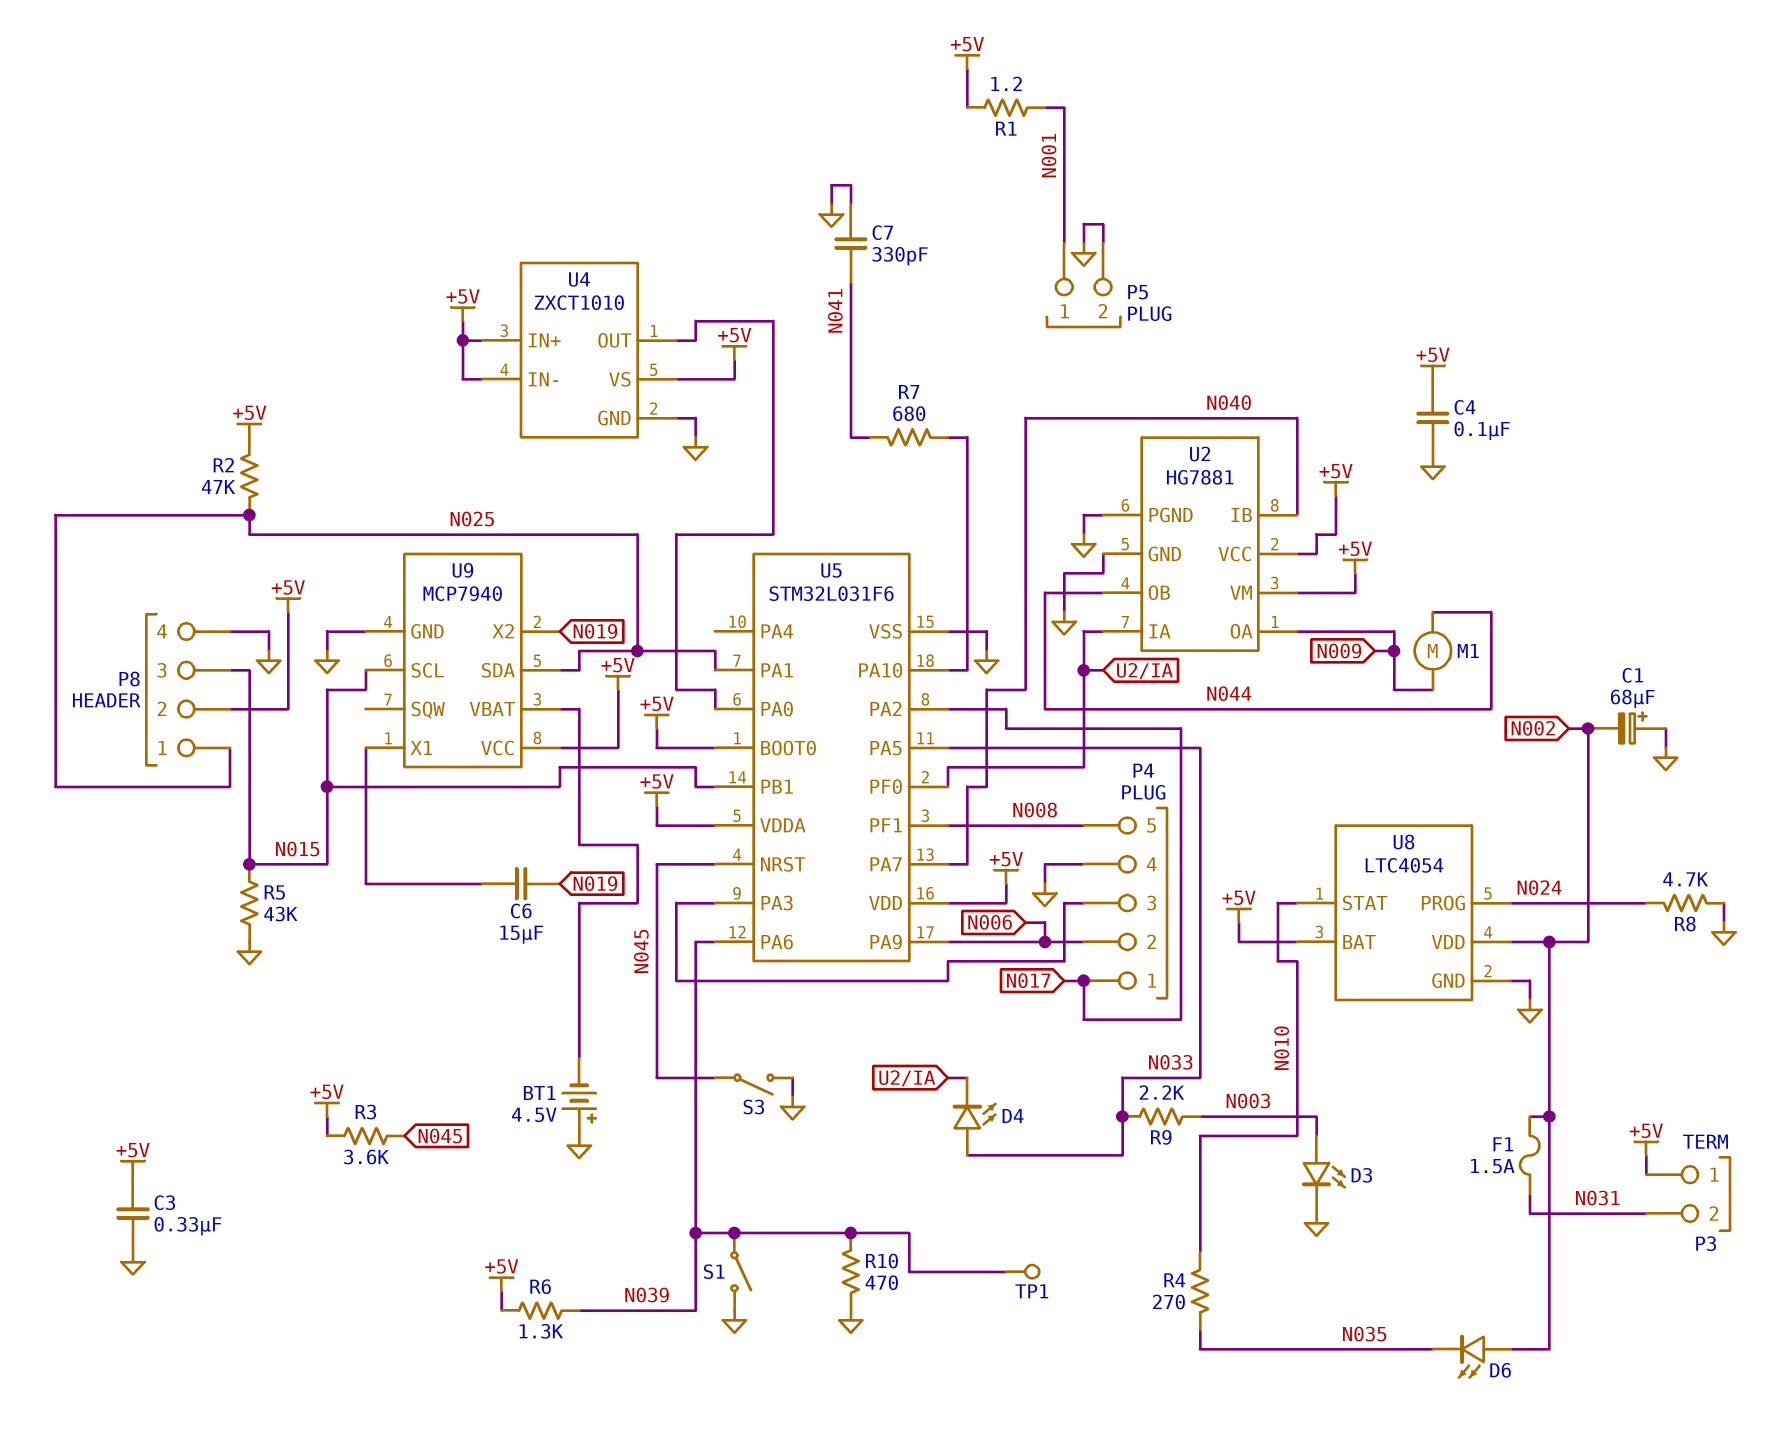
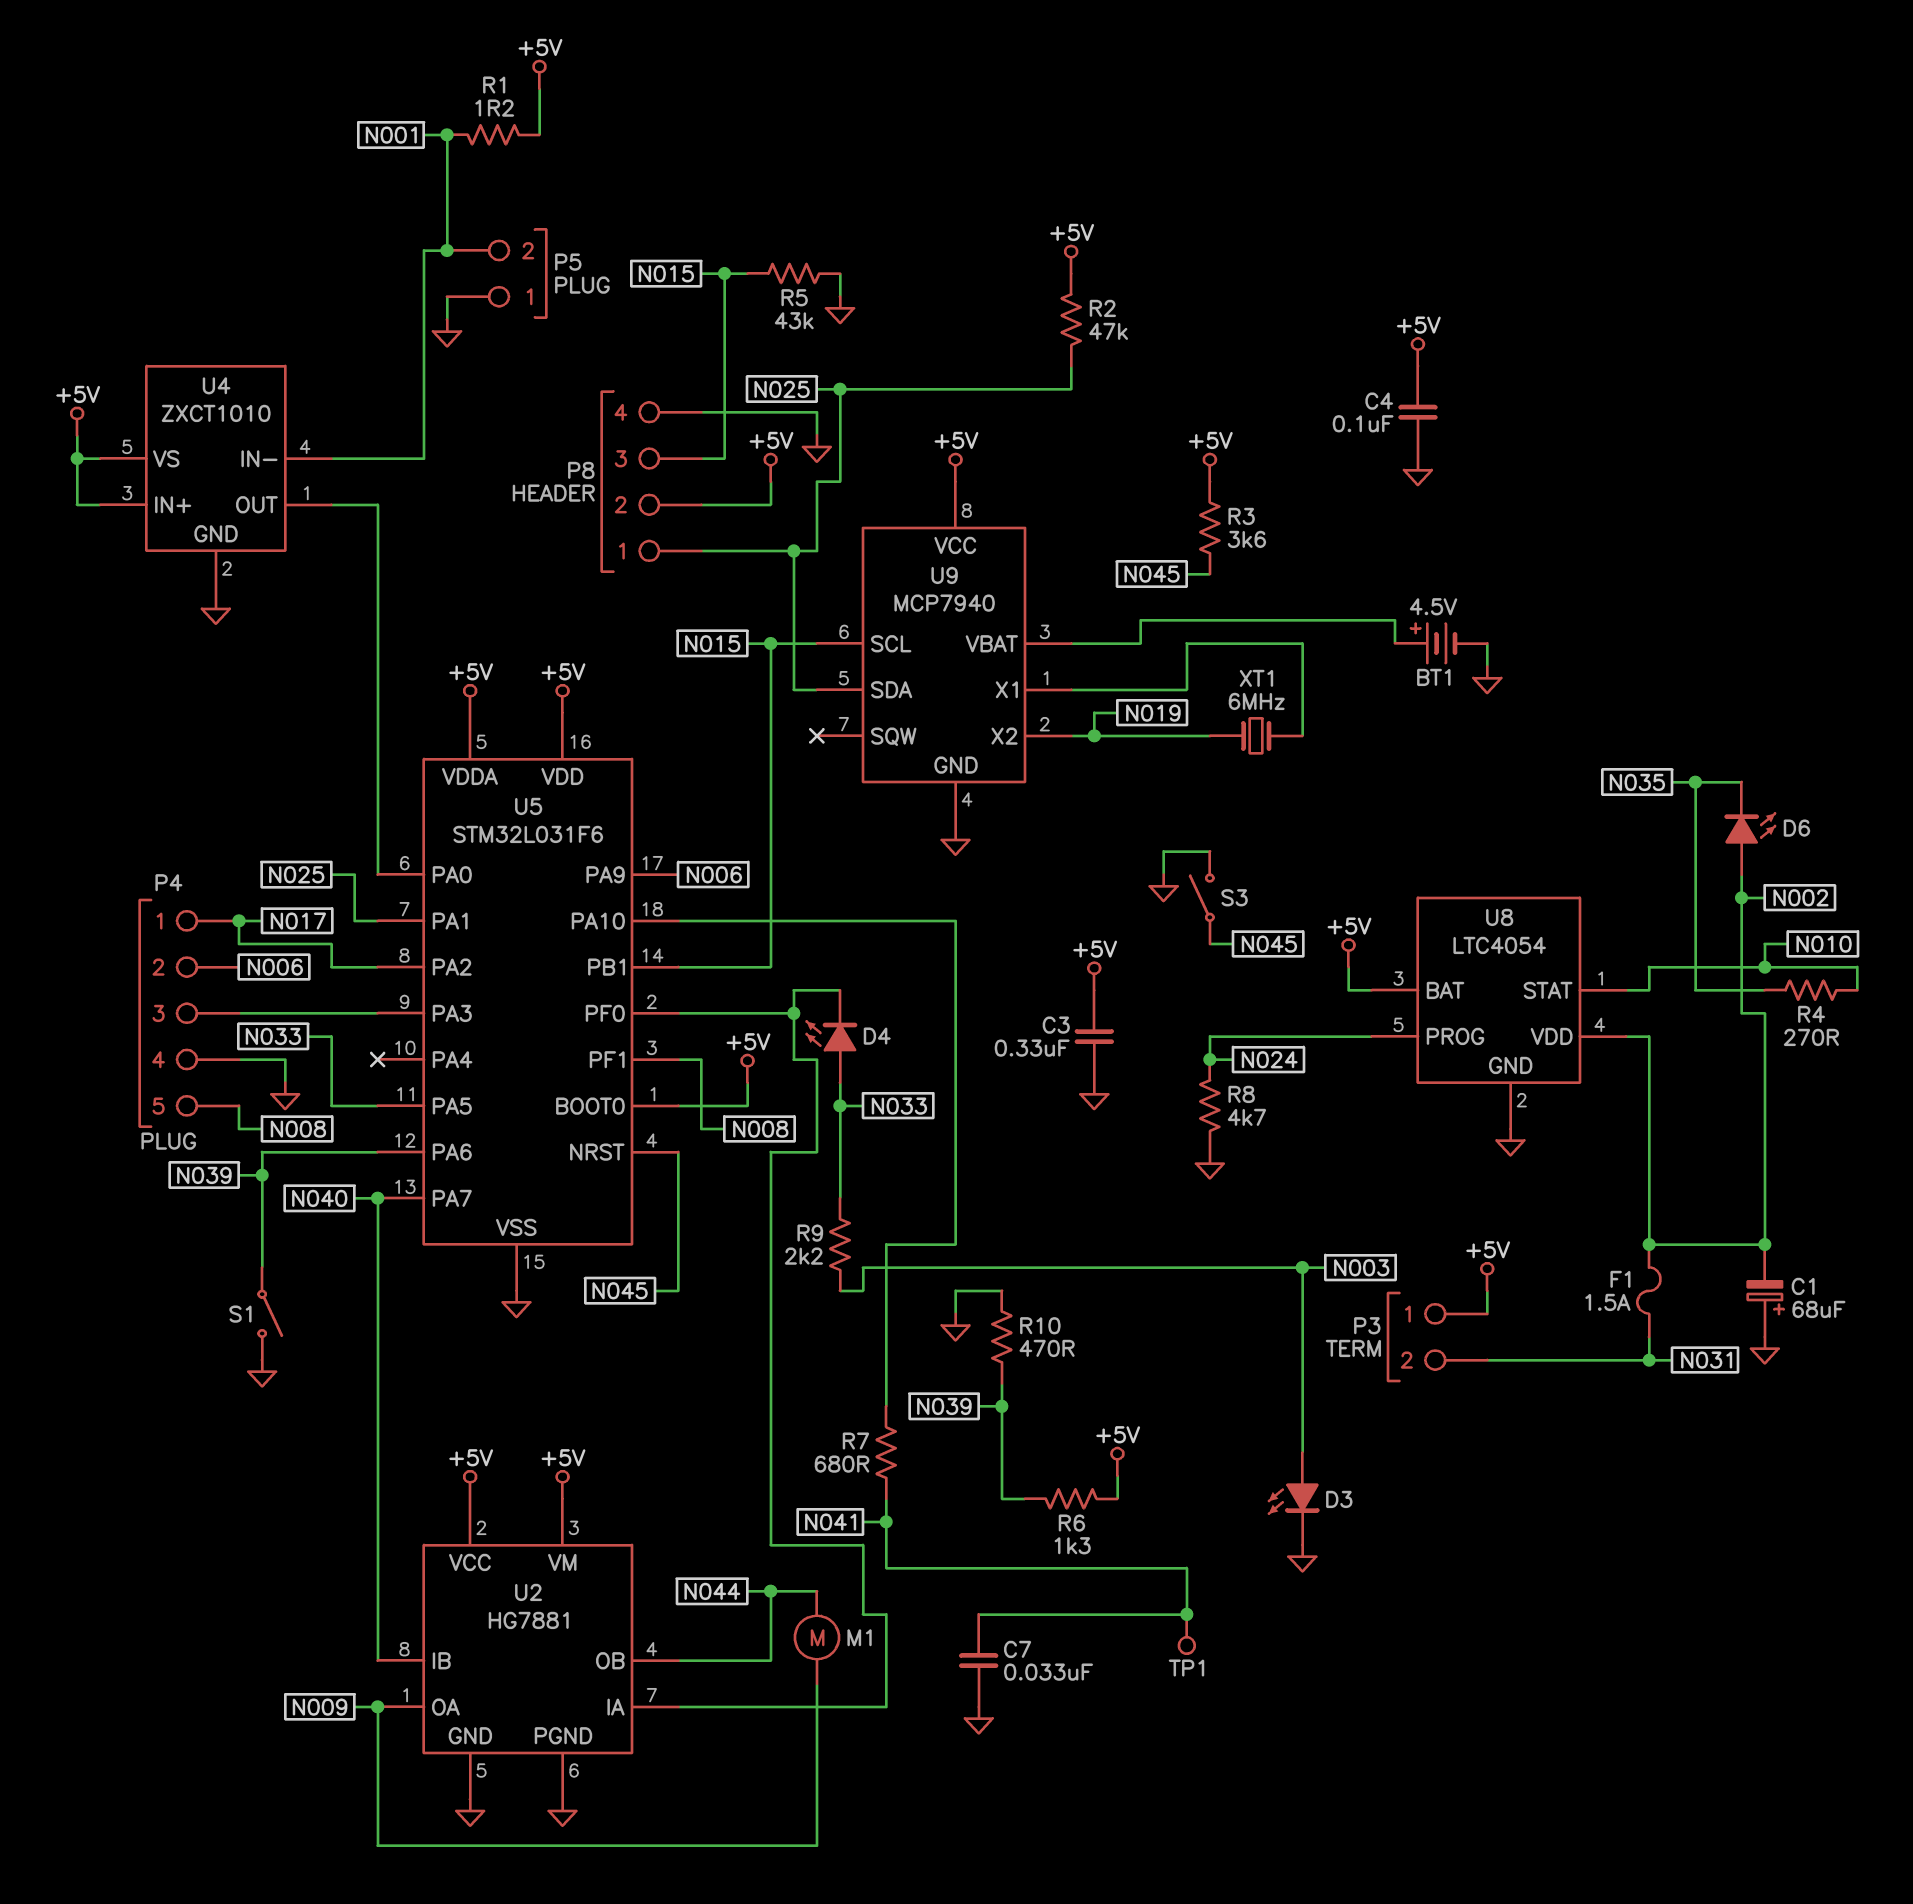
BT1: 4.5V (plus GND, minus U9/VBAT) -> 4.5V (plus U9/VBAT, minus GND)
C6: 15uF (N019, U9/X1) -> none
C7: 330pF (GND, N041) -> 33nF (GND, N041)
P5 pin 1: N001 -> GND
P5 pin 2: GND -> N001
TP1: test point (N039) -> test point (N041)
U4 pin IN-: +5V -> N001
XT1: none -> 6MHz (N019, U9/X1)

